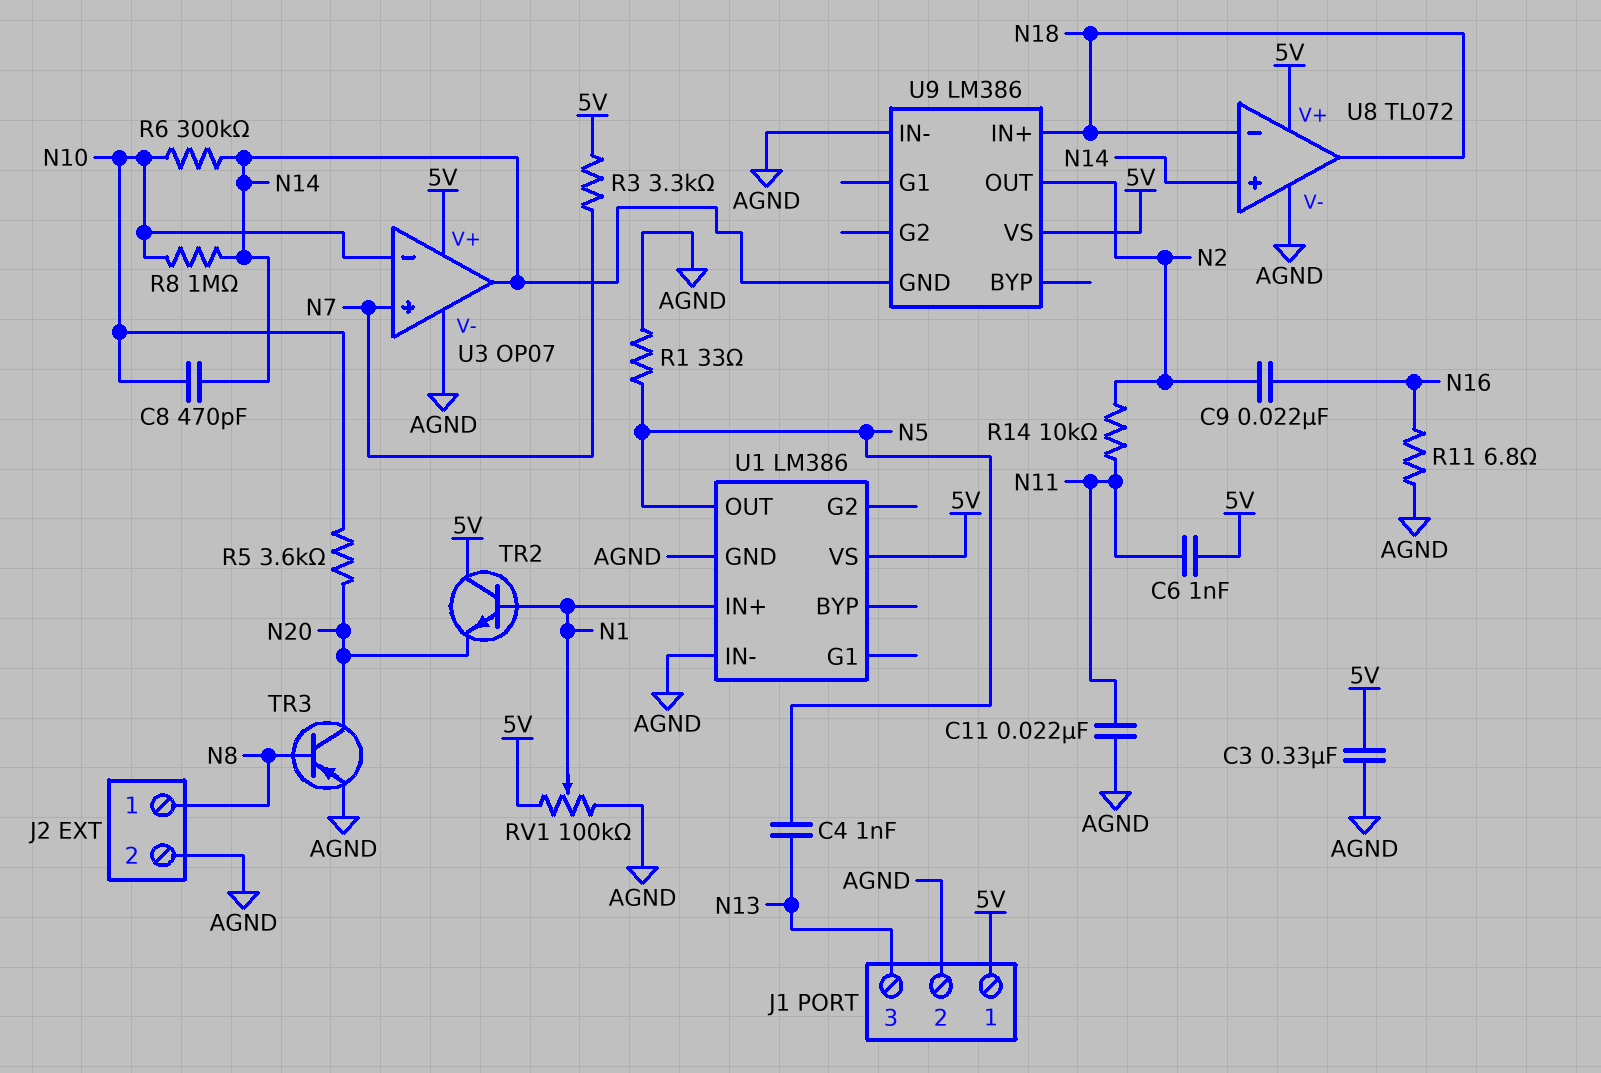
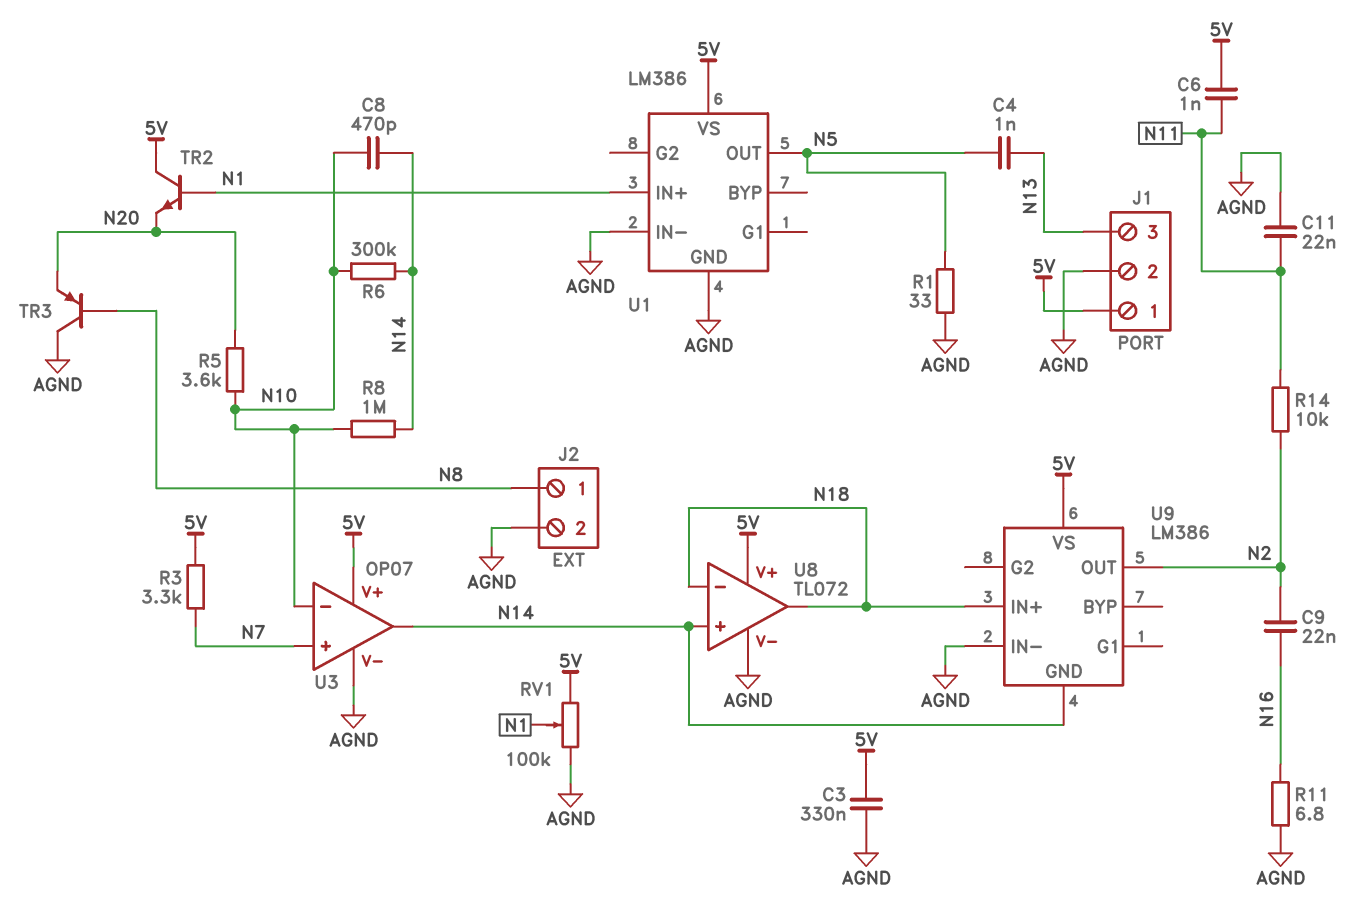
TR3: PNP (B N8, C N20, E AGND) -> PNP (B N8, C AGND, E N20)

